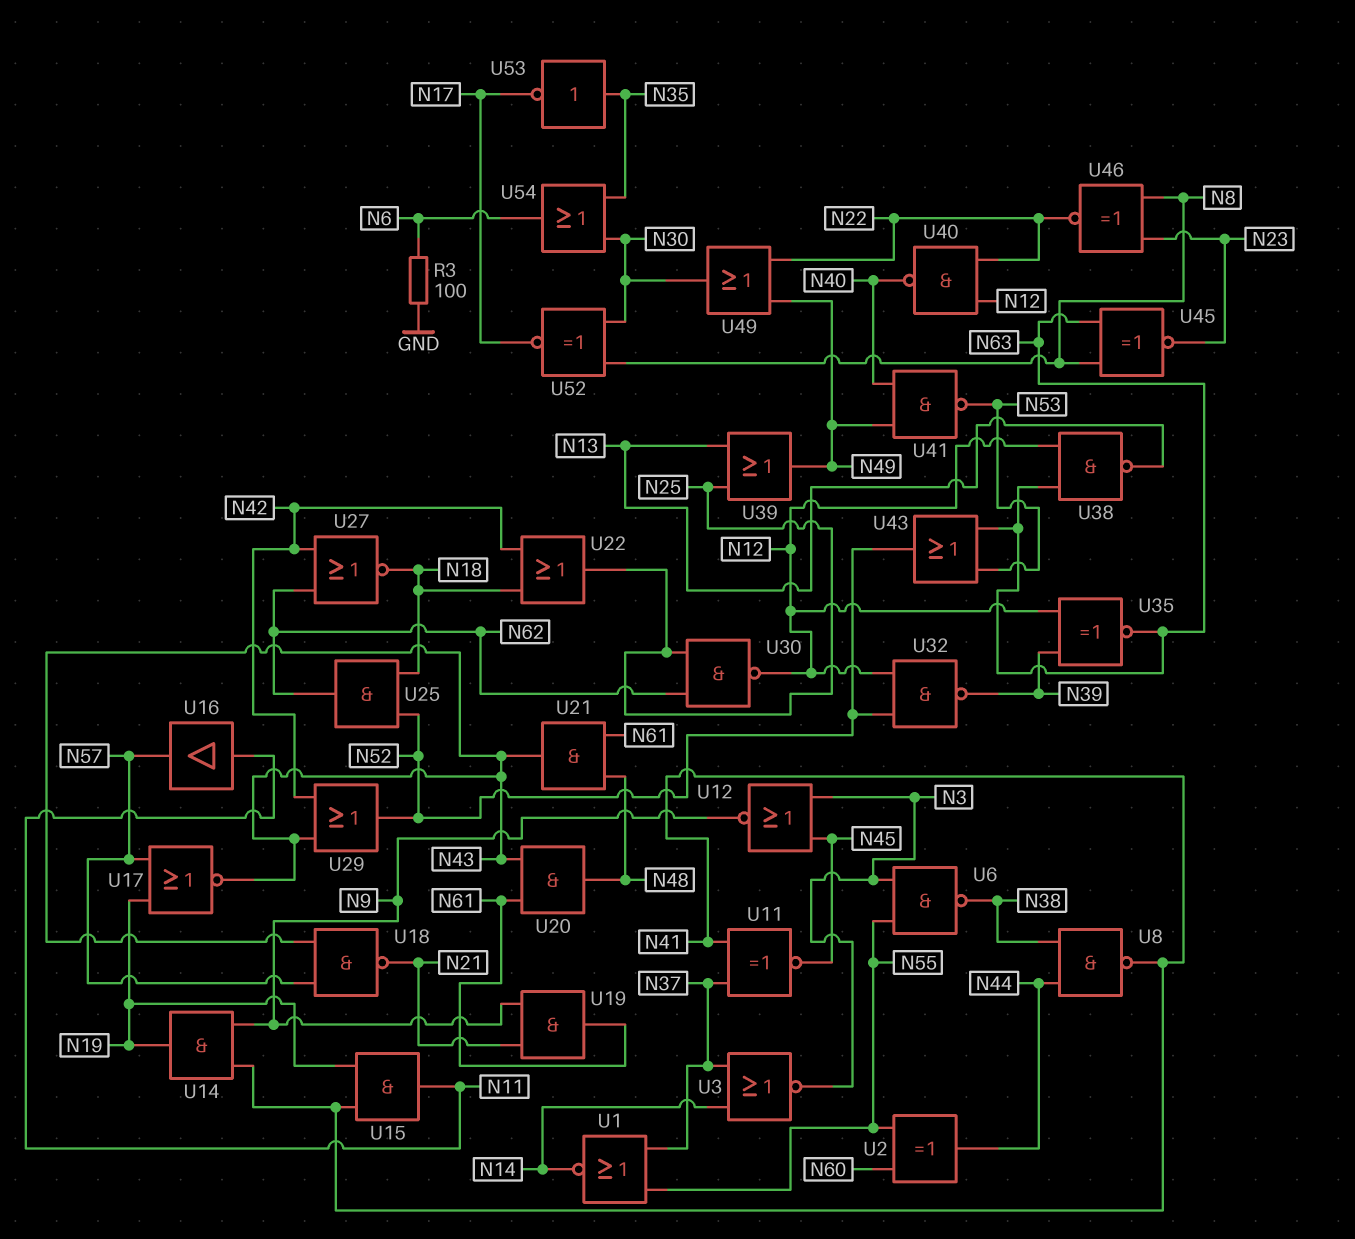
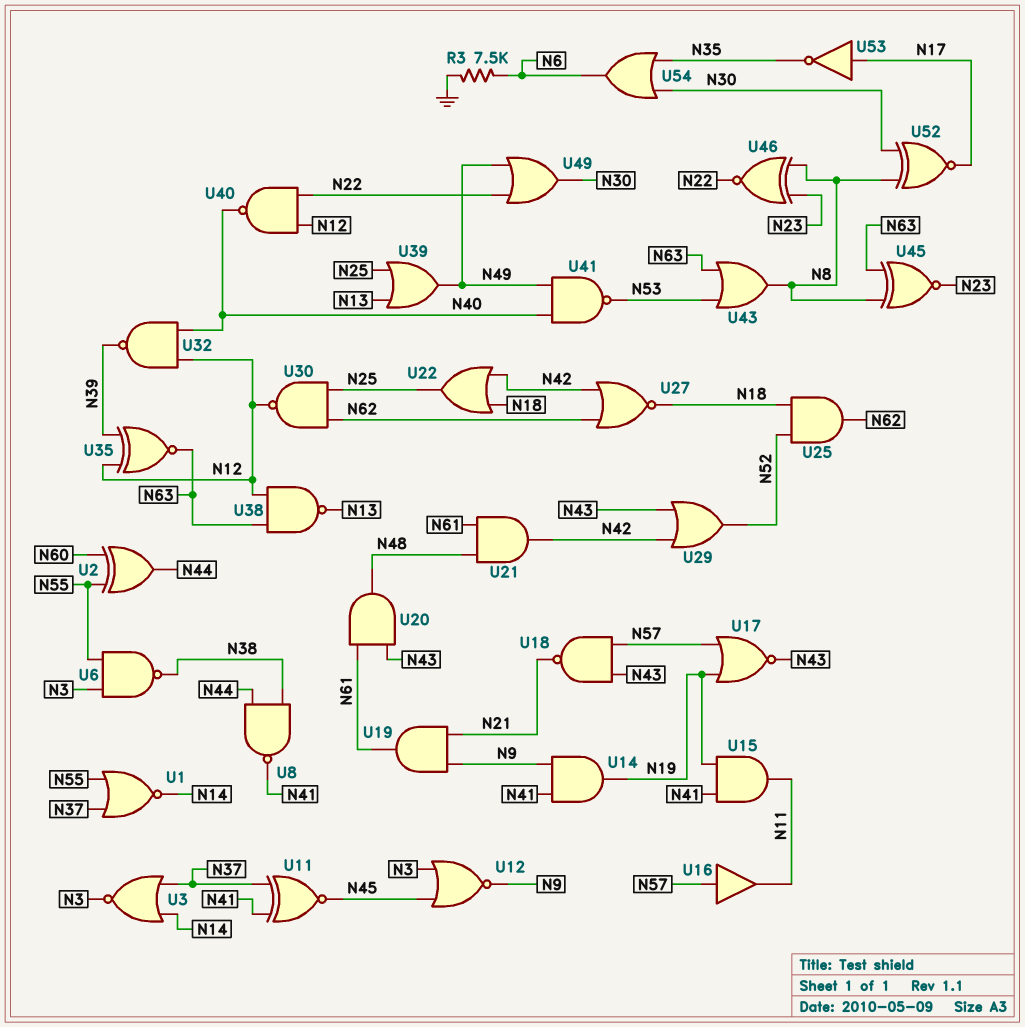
R3: 100 (GND, N6) -> 7.5k (GND, N6)
U16: buffer (in N11, out N57) -> buffer (in N57, out N11)
U21: AND (in N48, in N61, out N43) -> AND (in N48, in N61, out N42)
U32: NAND (in N12, in N52, out N39) -> NAND (in N12, in N40, out N39)
U43: OR (in N53, in N63, out N52) -> OR (in N53, in N63, out N8)
U53: NOT (in N35, out N17) -> NOT (in N17, out N35)

